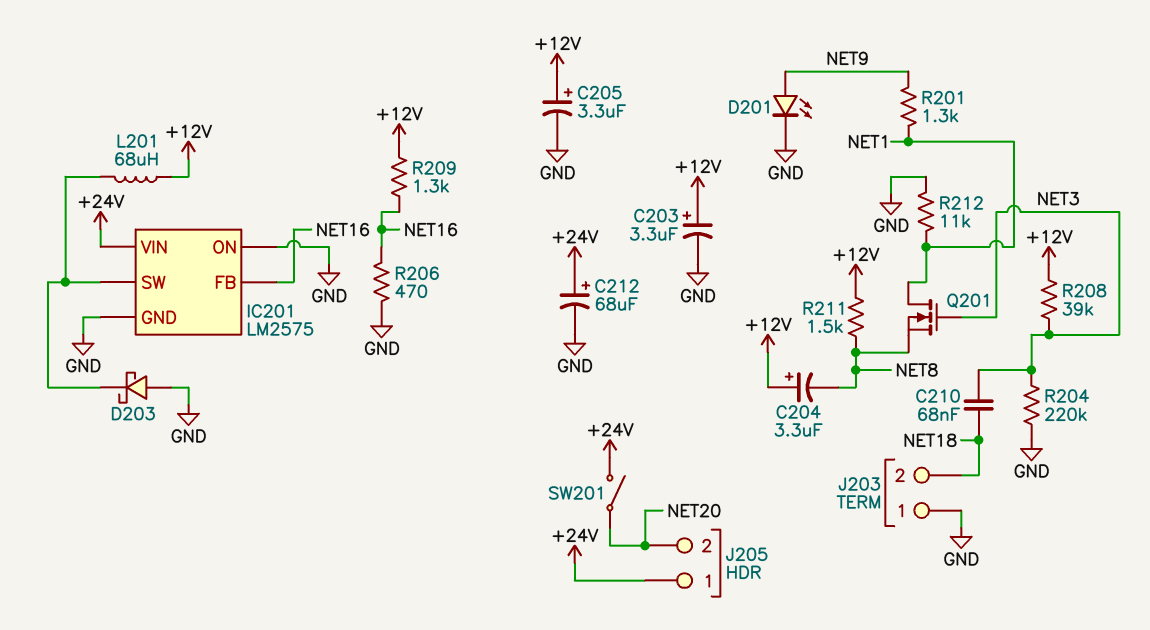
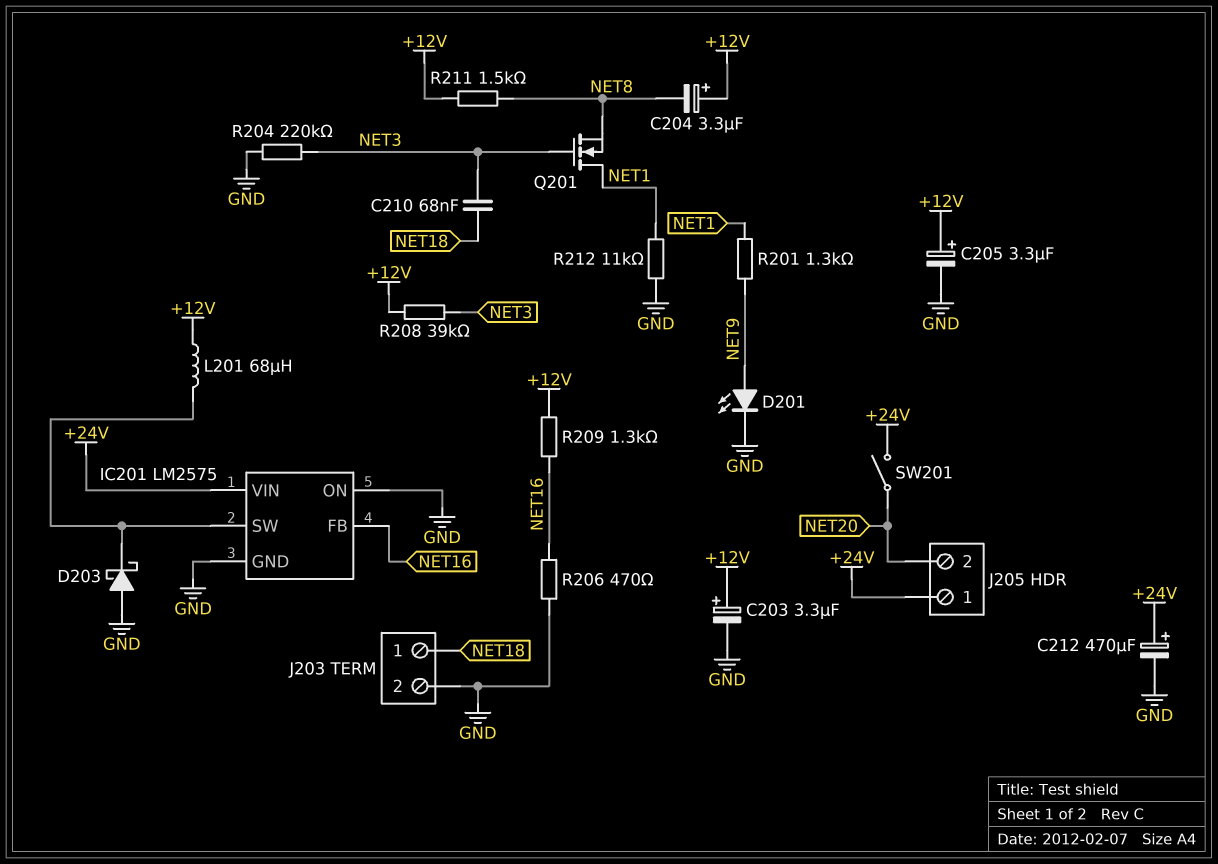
C212: 68uF (plus +24V, minus GND) -> 470uF (plus +24V, minus GND)
J203 pin 1: GND -> NET18
J203 pin 2: NET18 -> GND

